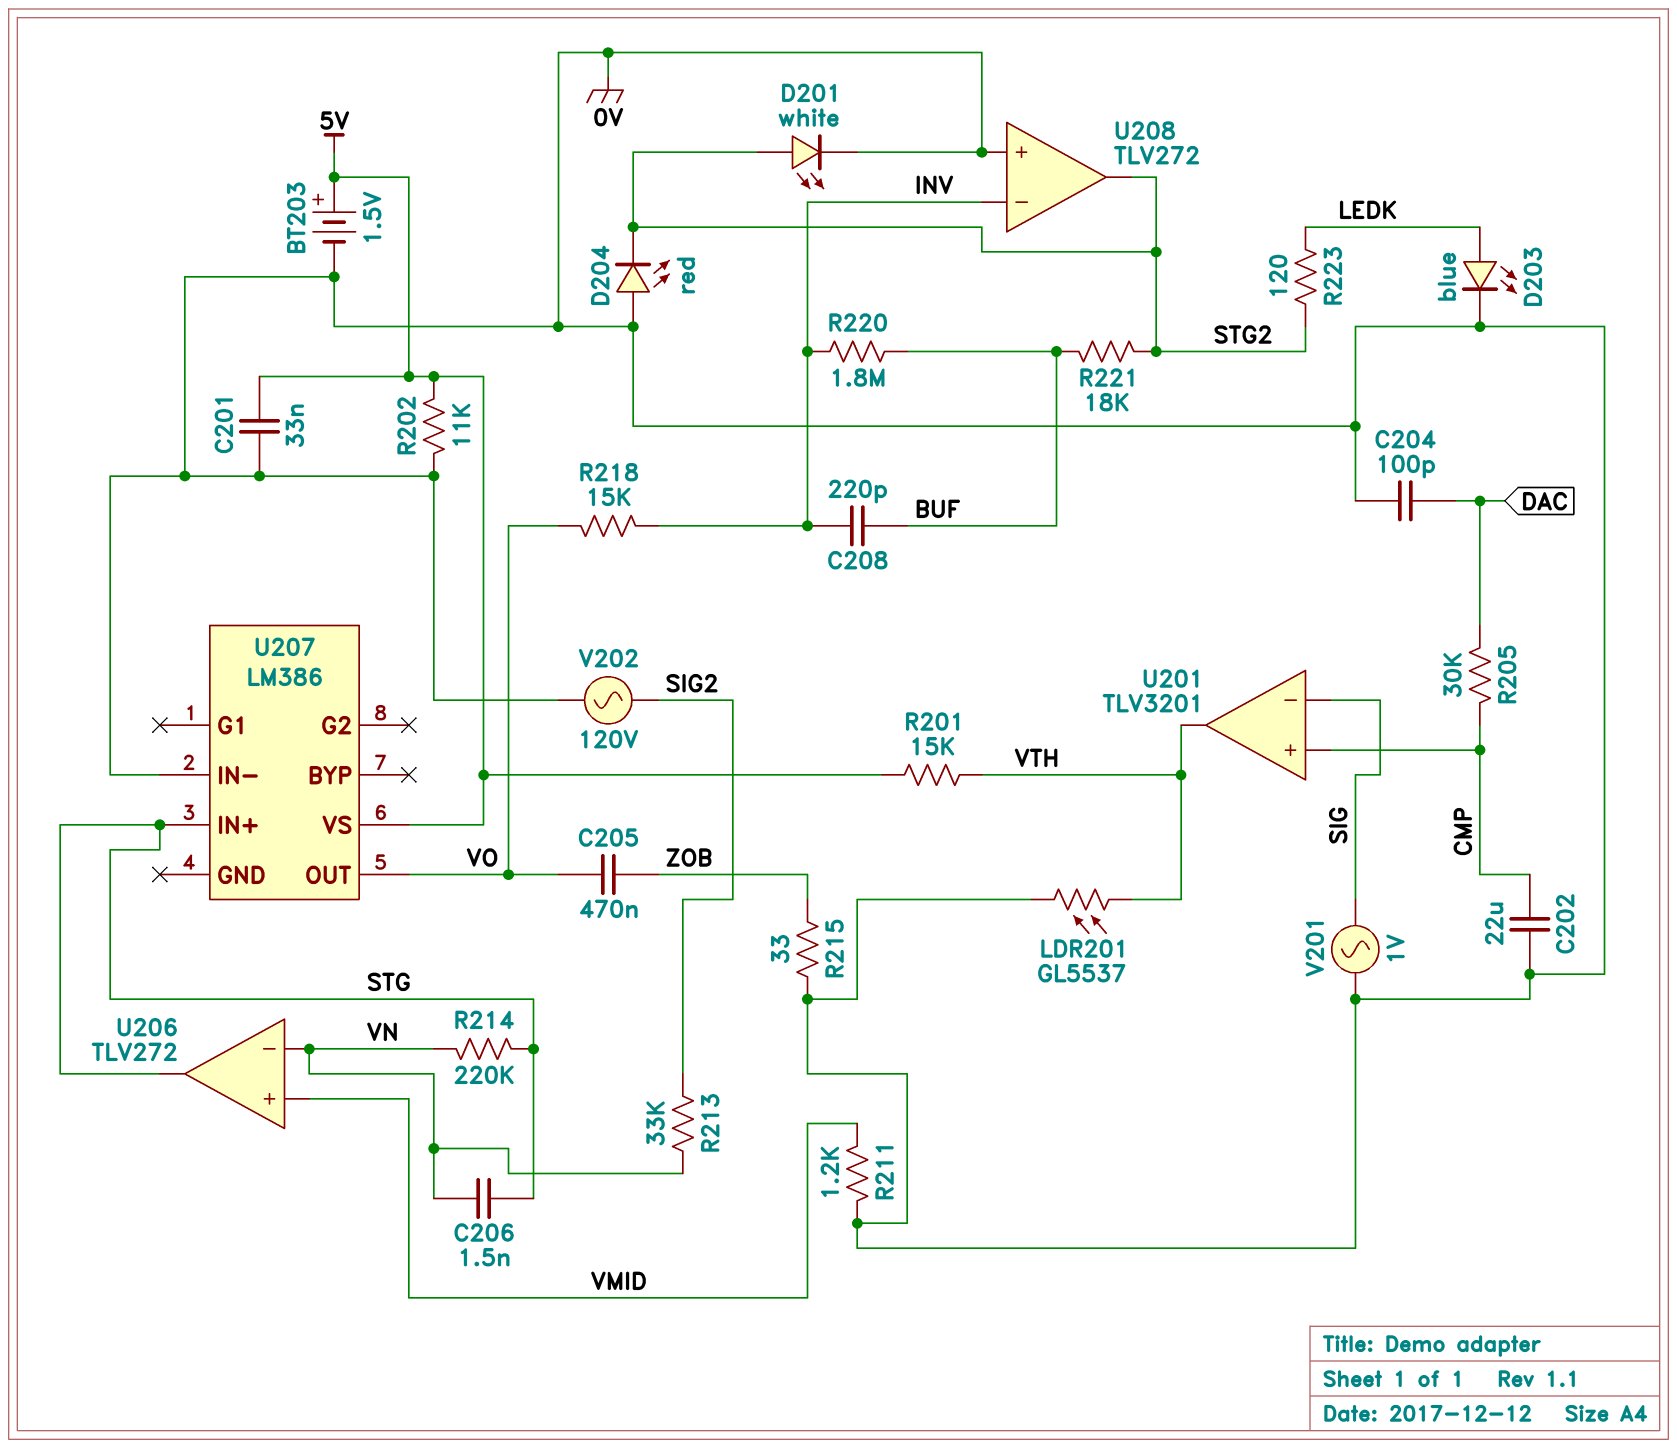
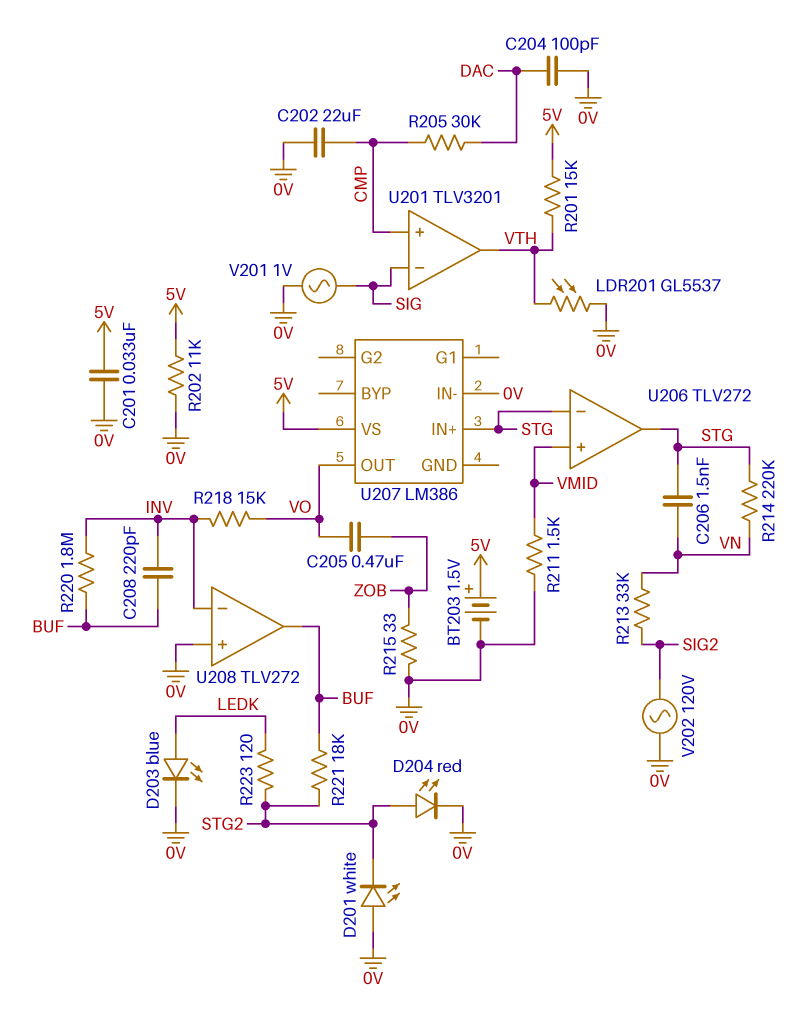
D201: LED white (A STG2, K 0V) -> LED white (A 0V, K STG2)
D204: LED red (A 0V, K STG2) -> LED red (A STG2, K 0V)
R211: 1.2k (0V, VMID) -> 1.5k (0V, VMID)
U206 pin in-: VN -> STG
U208 pin out: STG2 -> BUF

